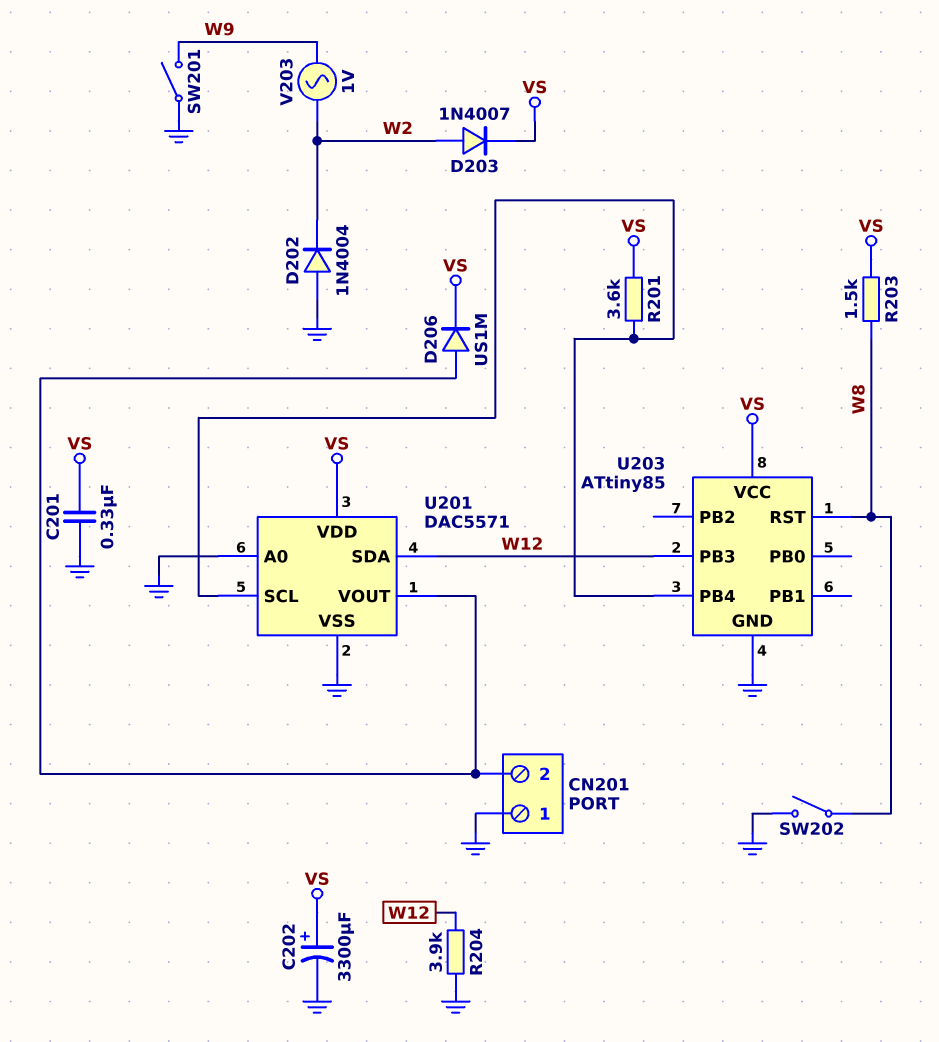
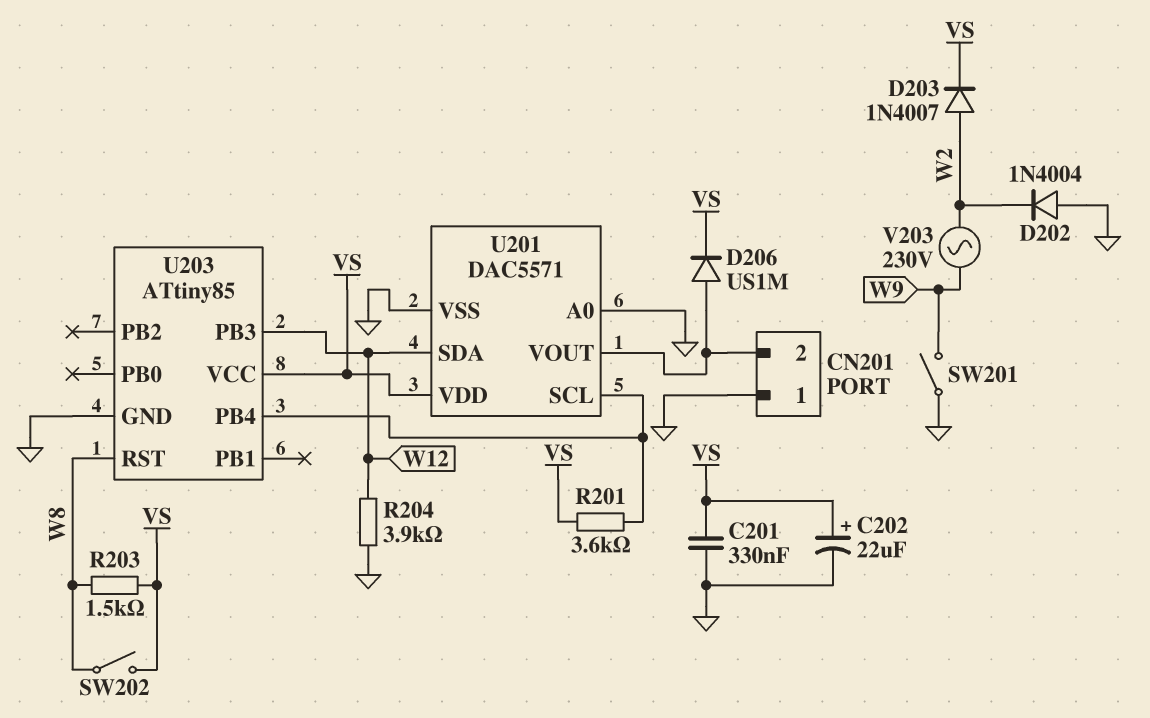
C202: 3300uF (plus VS, minus GND) -> 22uF (plus VS, minus GND)
SW202: switch (GND, W8) -> switch (VS, W8)
V203: AC 1V (W2, W9) -> AC 230V (W2, W9)

